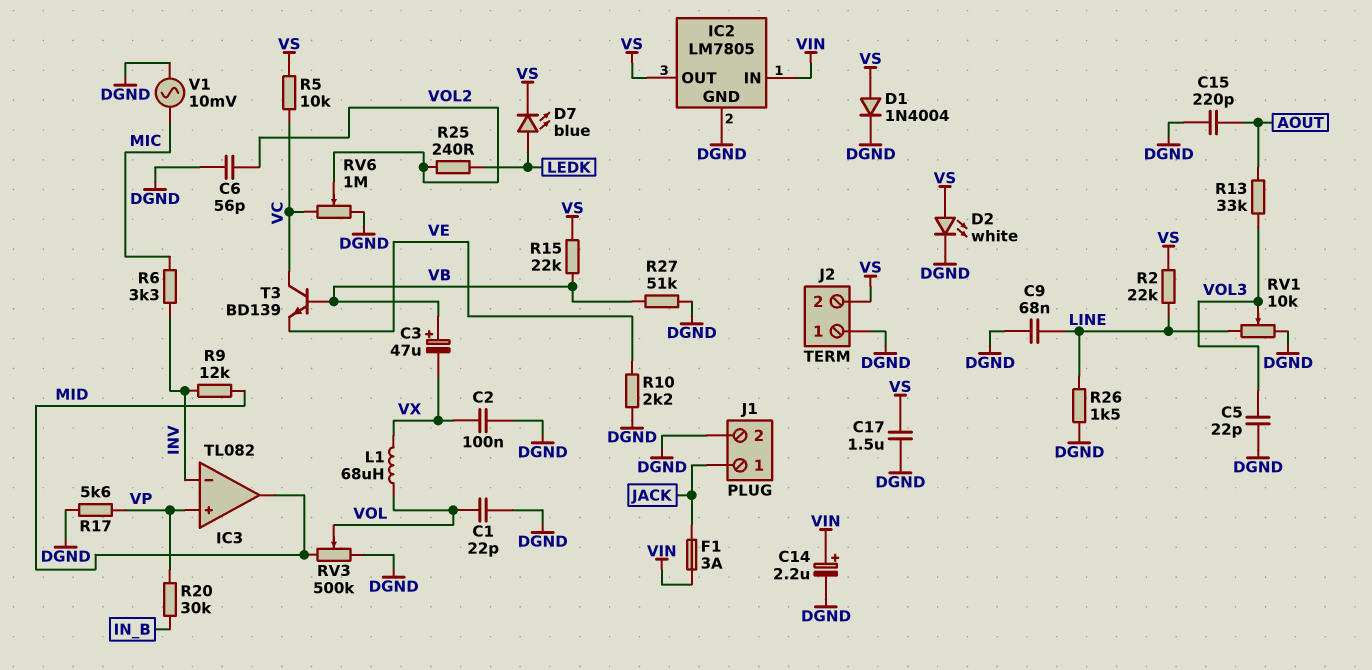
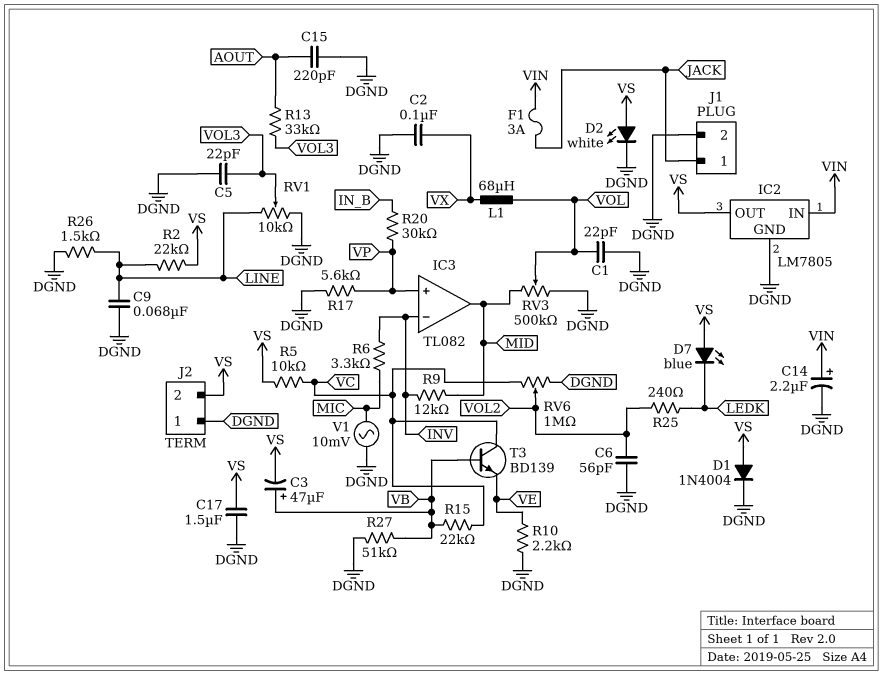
C3: 47uF (plus VB, minus VX) -> 47uF (plus VB, minus VS)
D7: LED blue (A LEDK, K VS) -> LED blue (A VS, K LEDK)
R15: 22k (VB, VS) -> 22k (VB, VC)

